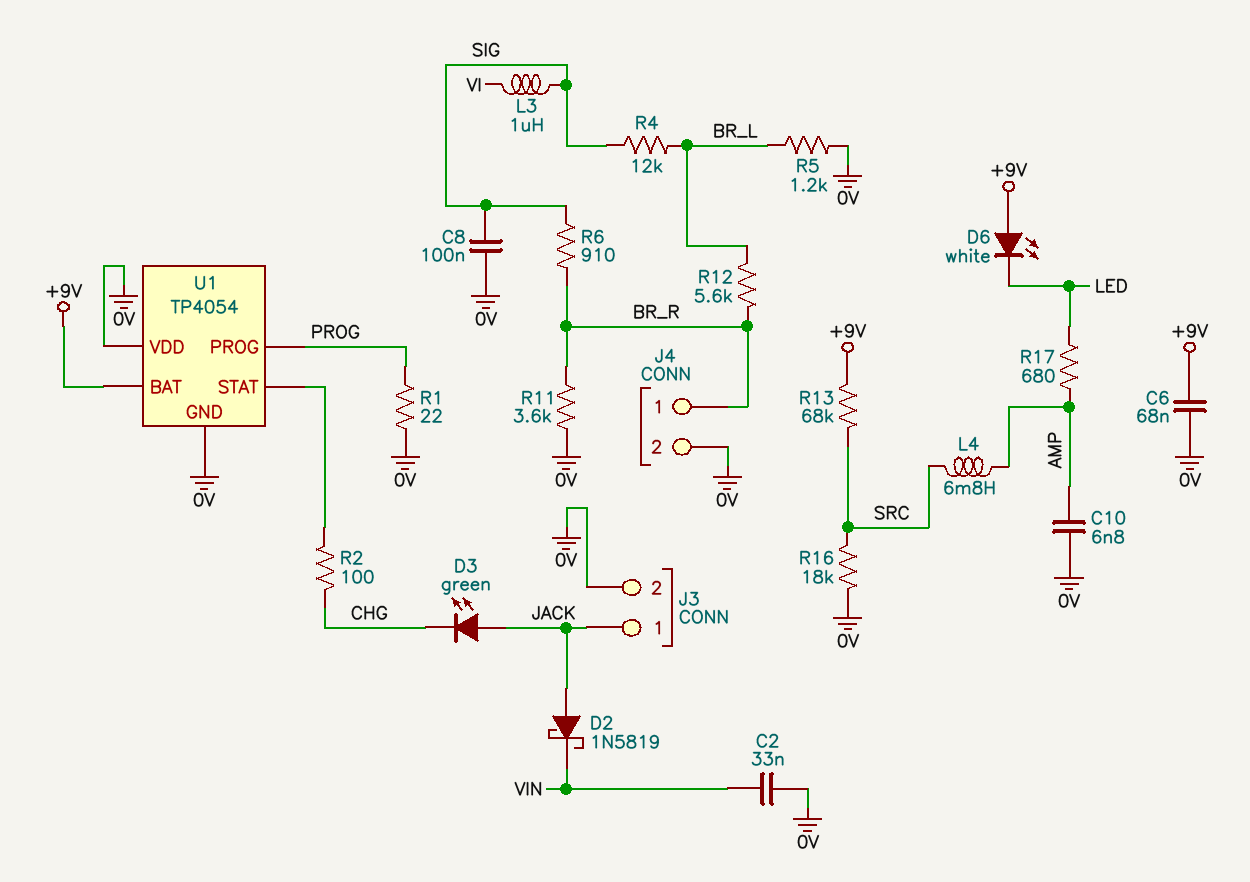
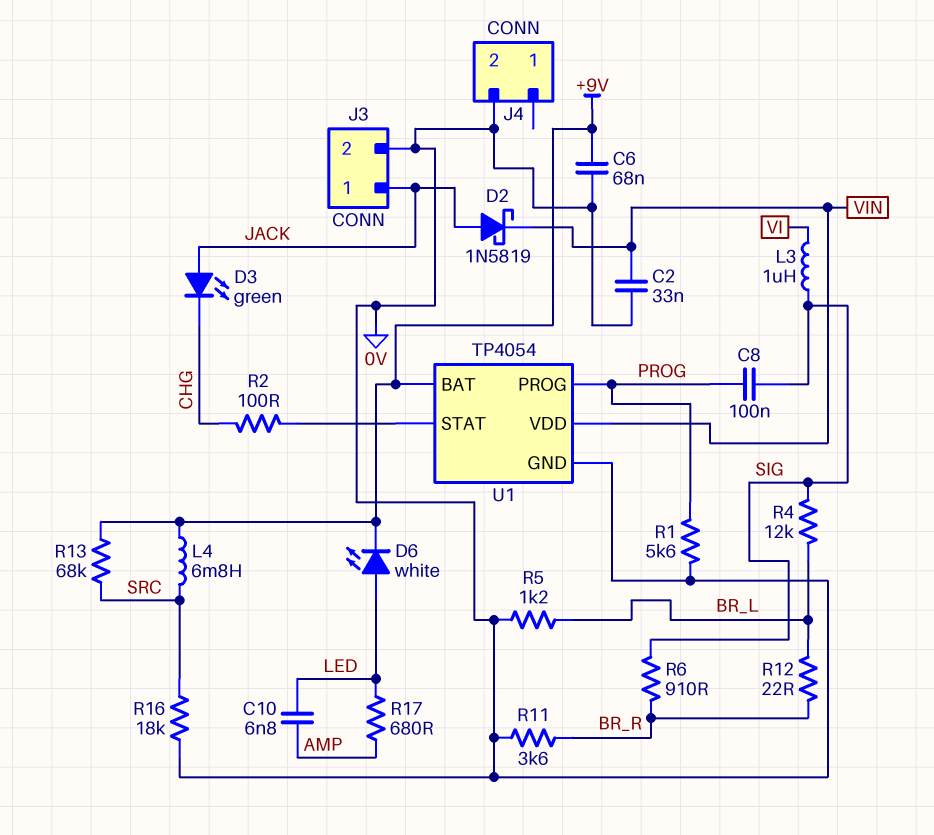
C8: 100nF (0V, SIG) -> 100nF (PROG, SIG)
C10: 6.8nF (0V, AMP) -> 6.8nF (AMP, LED)
D6: LED white (A +9V, K LED) -> LED white (A LED, K +9V)
J4 pin 1: BR_R -> none
L4: 6.8mH (AMP, SRC) -> 6.8mH (+9V, SRC)
R1: 22 (0V, PROG) -> 5.6k (0V, PROG)
R12: 5.6k (BR_L, BR_R) -> 22 (BR_L, BR_R)
U1 pin VDD: 0V -> VIN

